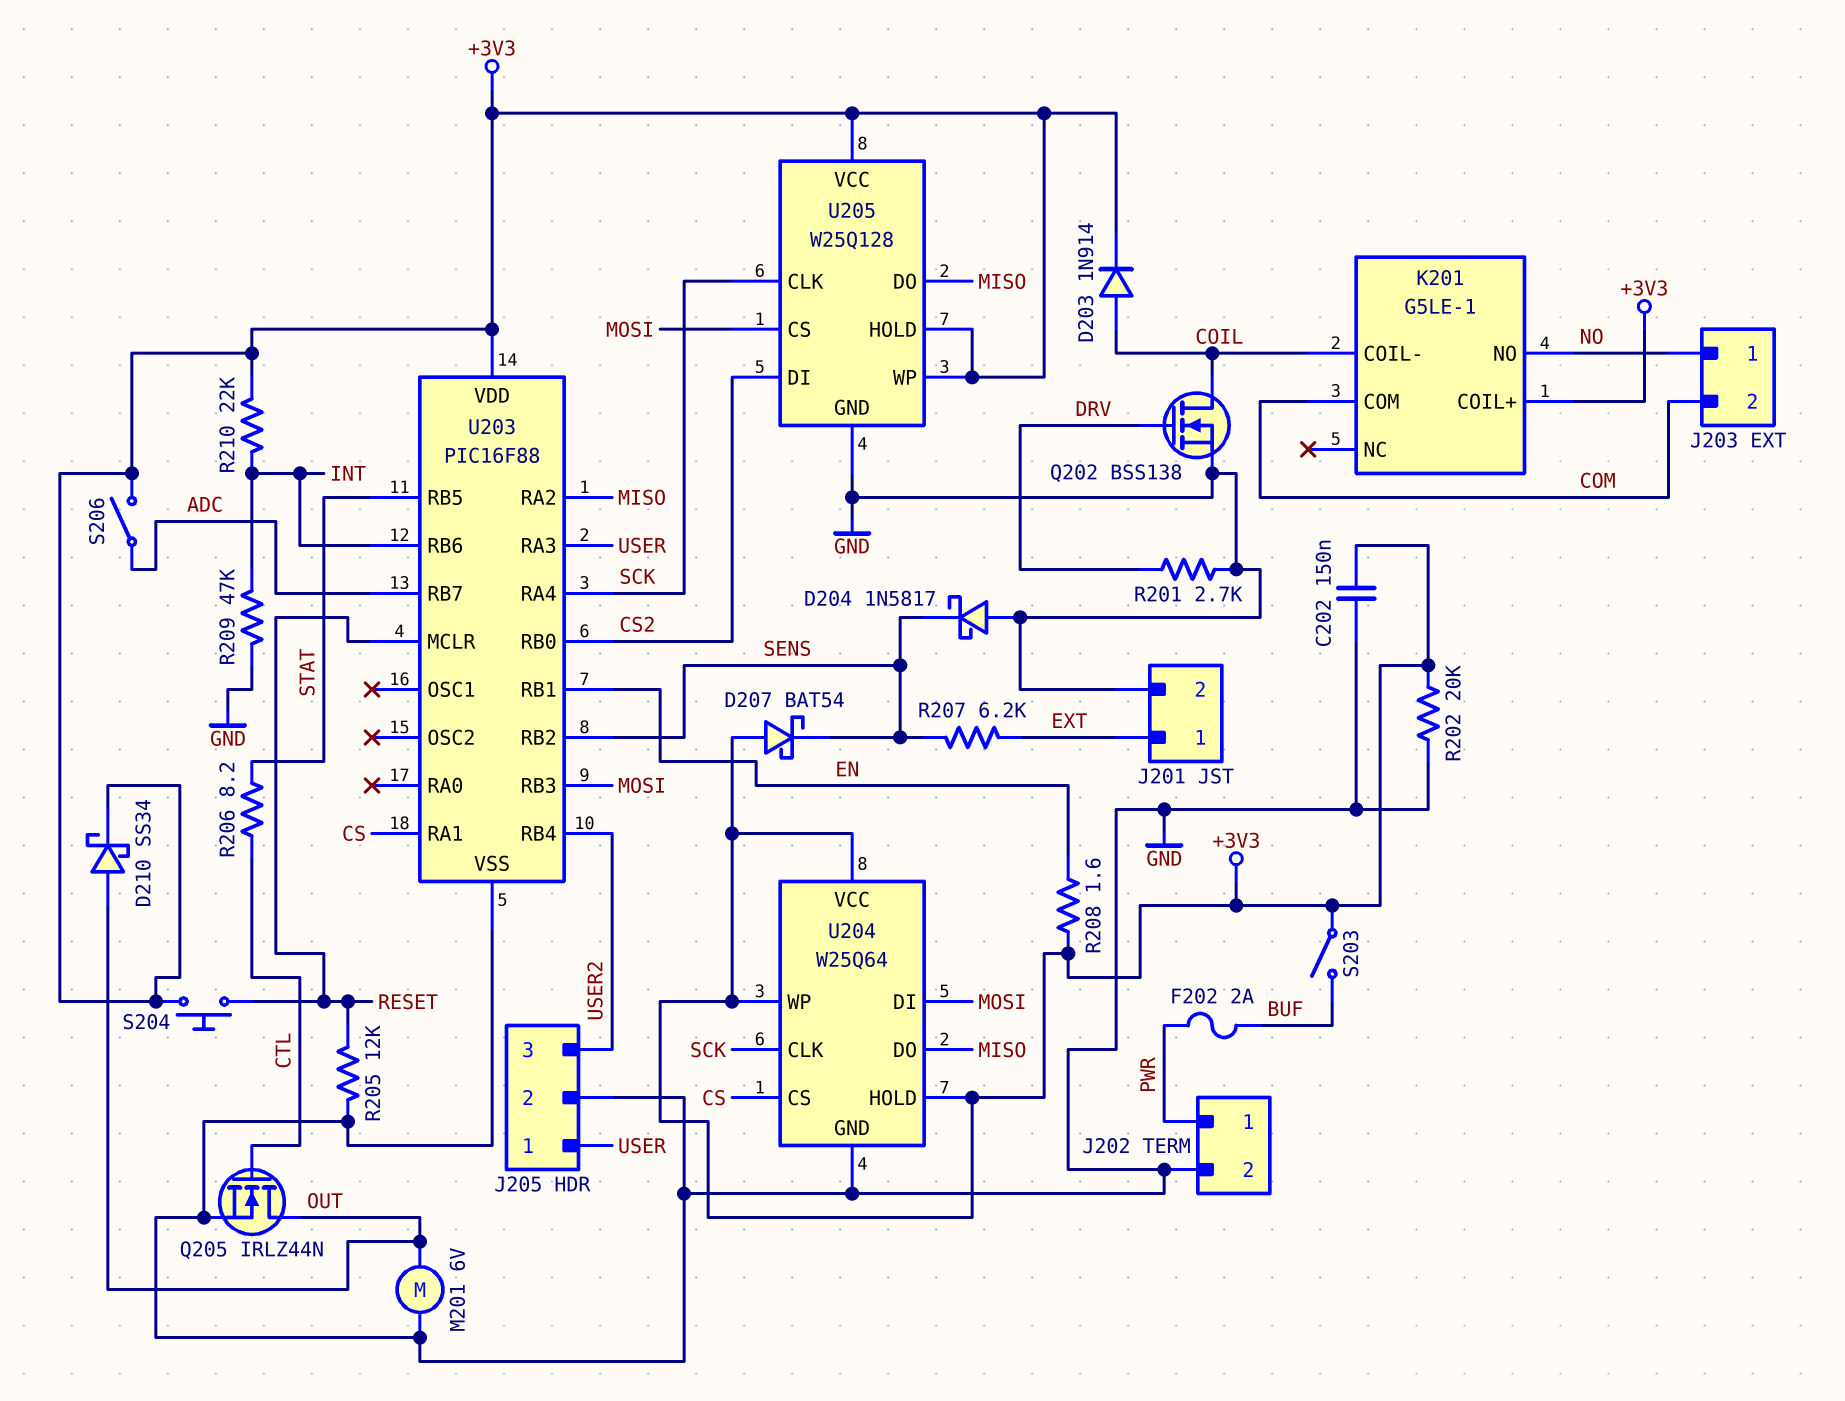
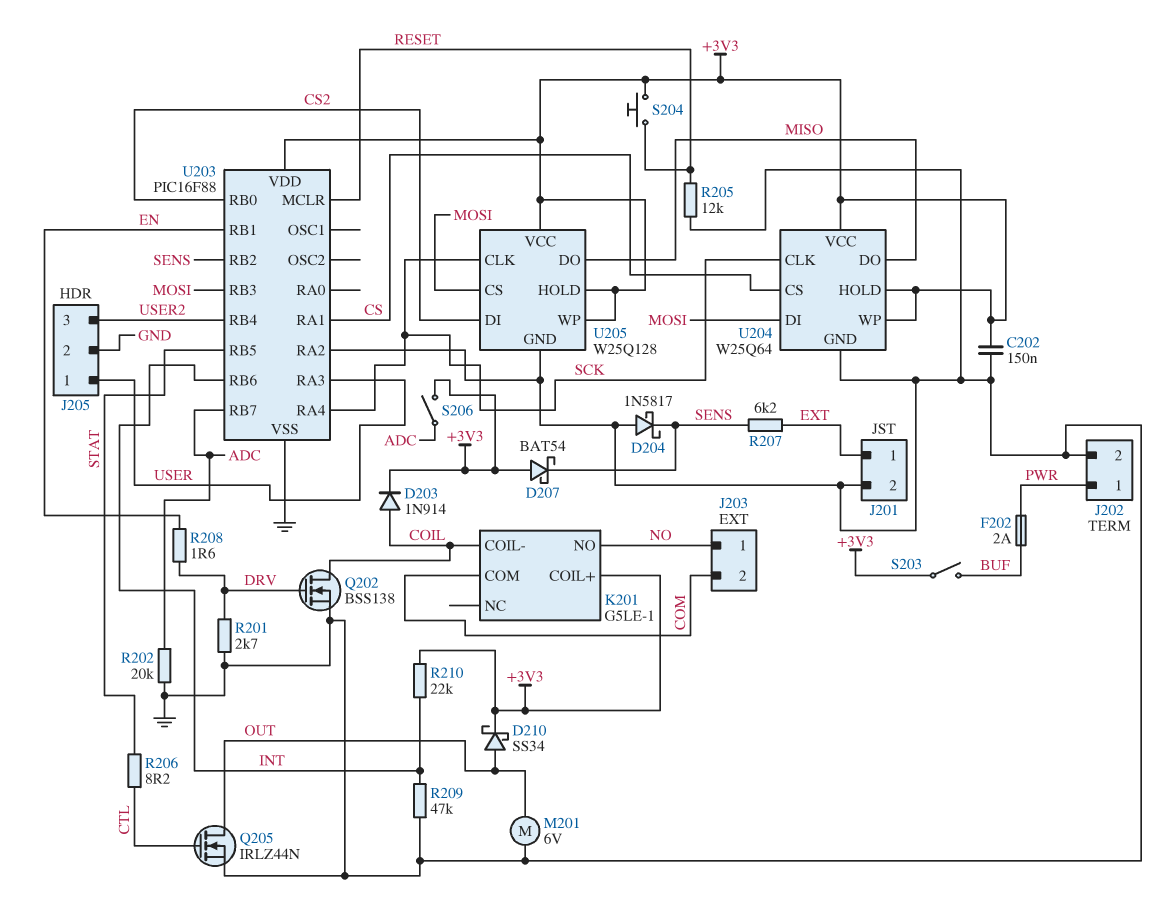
R202: 20k (+3V3, GND) -> 20k (ADC, GND)
R208: 1.6 (+3V3, EN) -> 1.6 (DRV, EN)
U203 pin RA2: MISO -> GND

